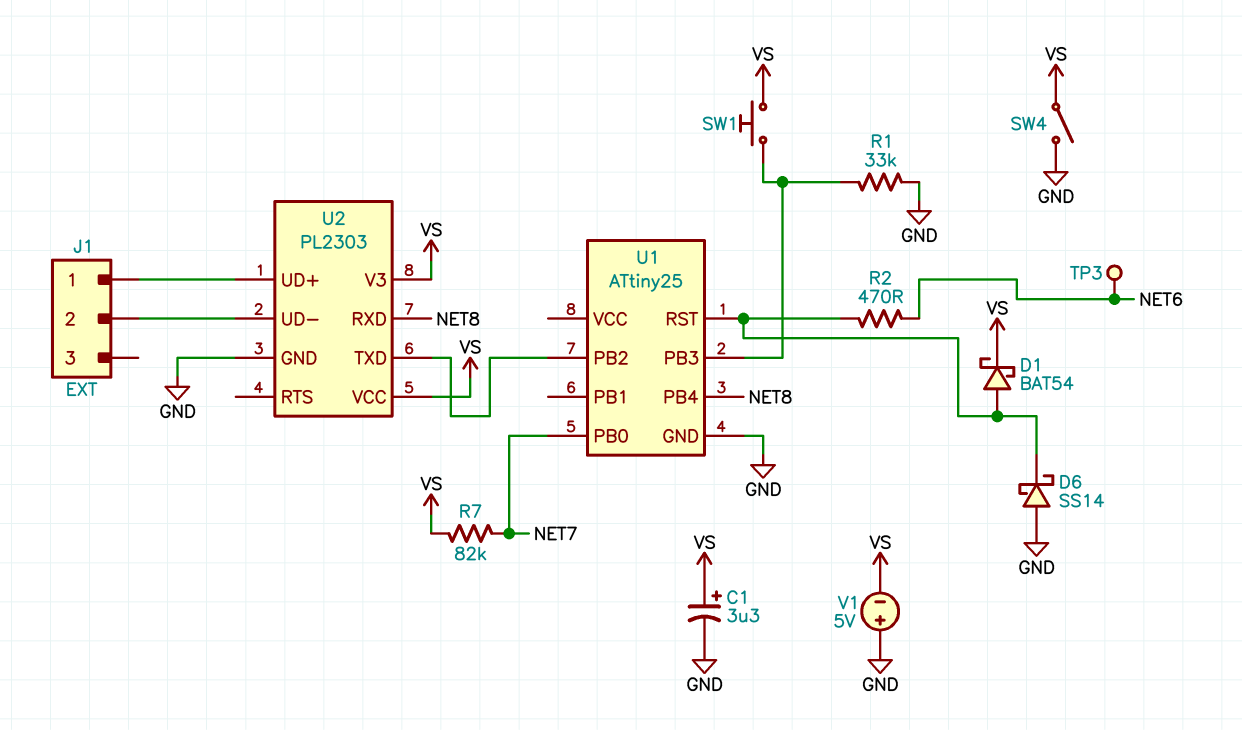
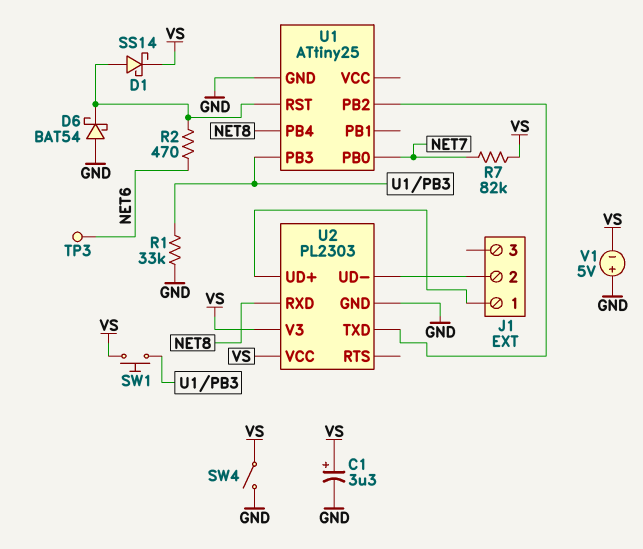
D1: schottky BAT54 (A U1/RST, K VS) -> schottky SS14 (A U1/RST, K VS)
D6: schottky SS14 (A GND, K U1/RST) -> schottky BAT54 (A GND, K U1/RST)

